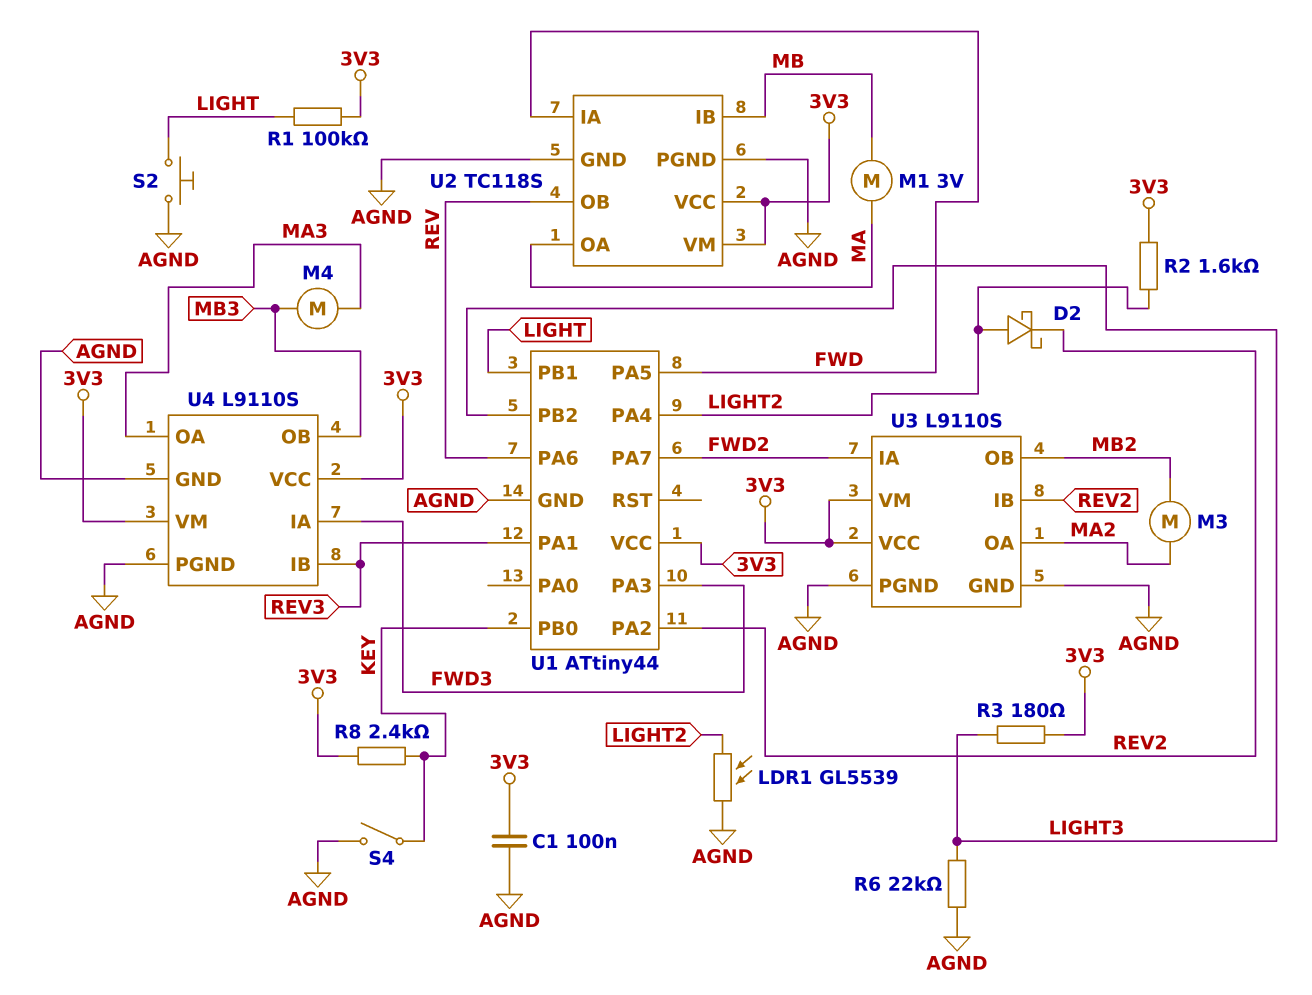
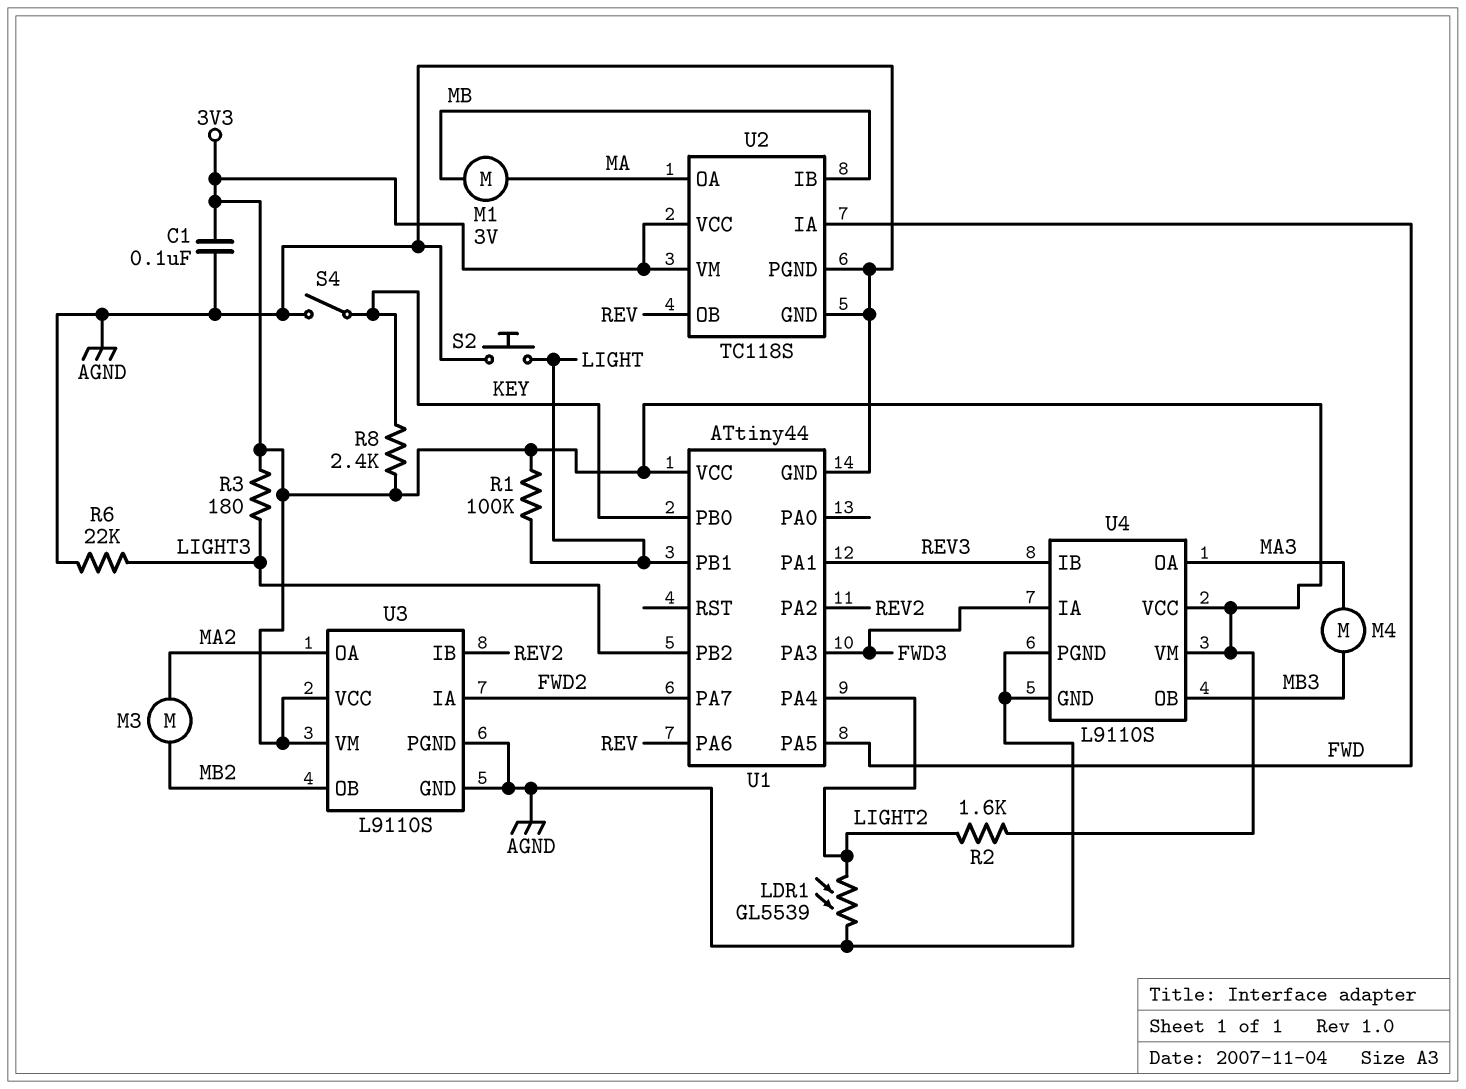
D2: schottky (A LIGHT2, K REV2) -> none

